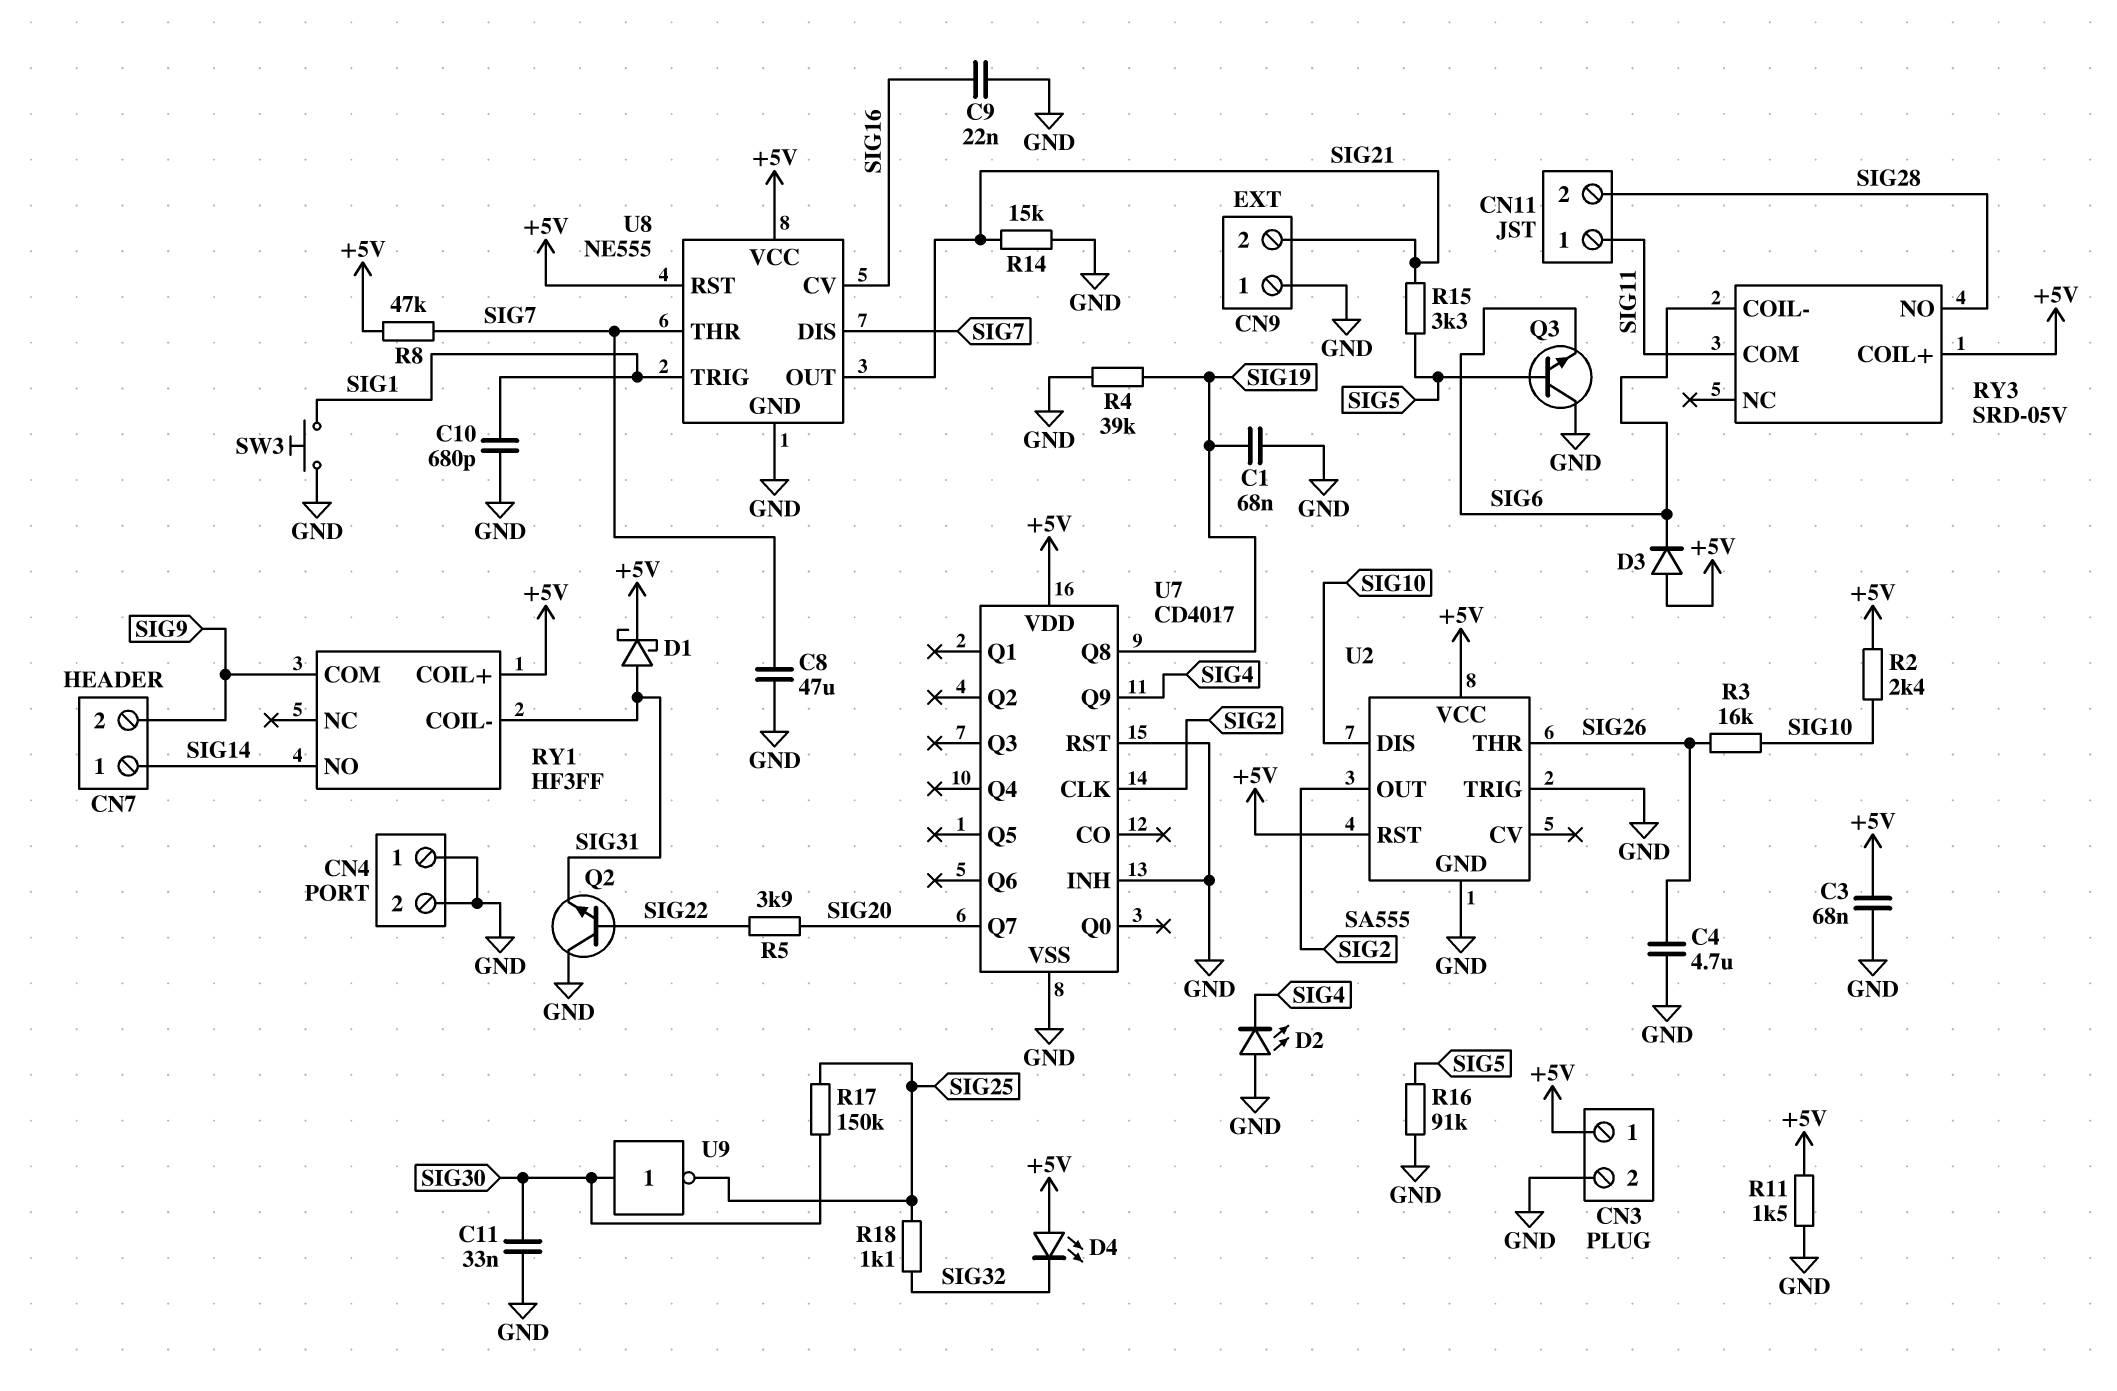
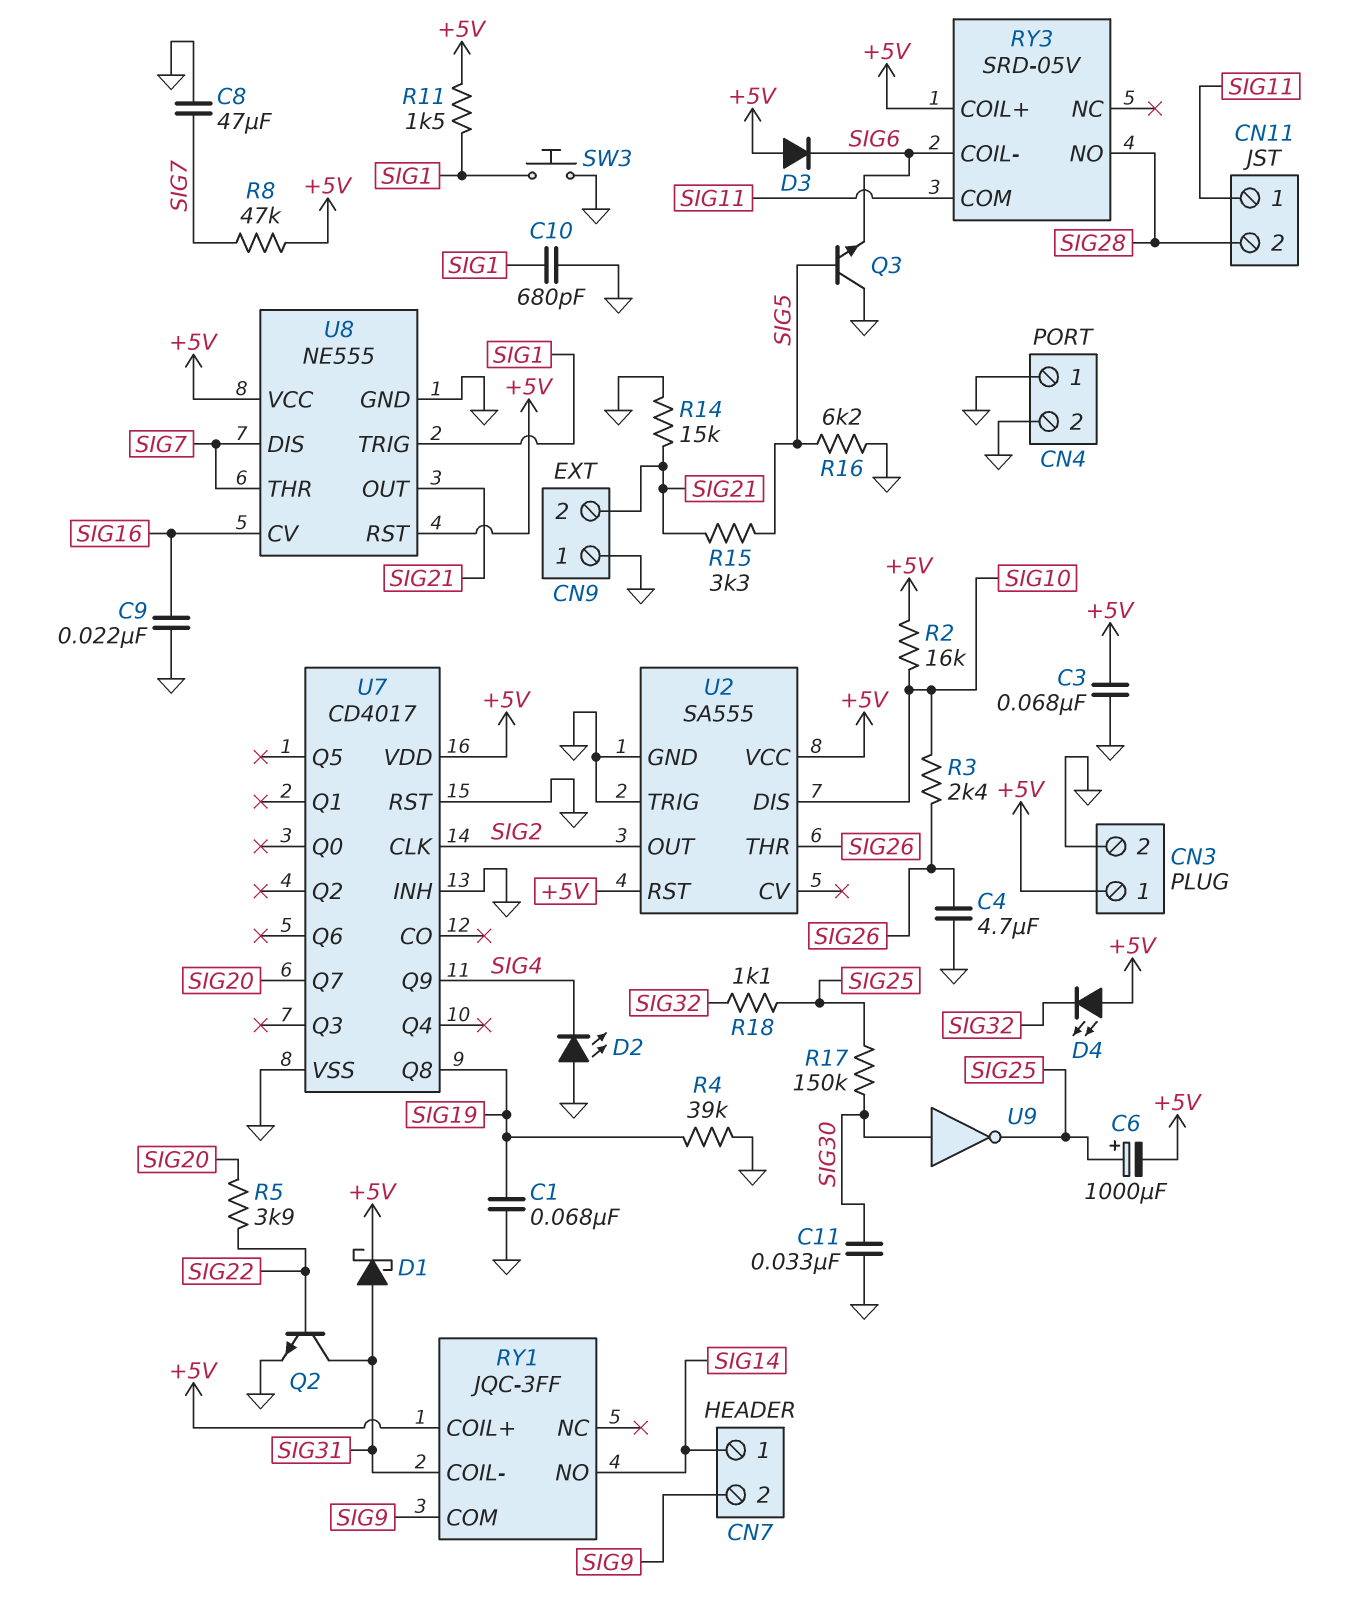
C6: none -> 1000uF (plus SIG25, minus +5V)
Q2: NPN (B SIG22, C GND, E SIG31) -> NPN (B SIG22, C SIG31, E GND)
R2: 2.4k (+5V, SIG10) -> 16k (+5V, SIG10)
R3: 16k (SIG10, SIG26) -> 2.4k (SIG10, SIG26)
R11: 1.5k (+5V, GND) -> 1.5k (+5V, SIG1)
R16: 91k (GND, SIG5) -> 6.2k (GND, SIG5)
RY1: HF3FF -> JQC-3FF

